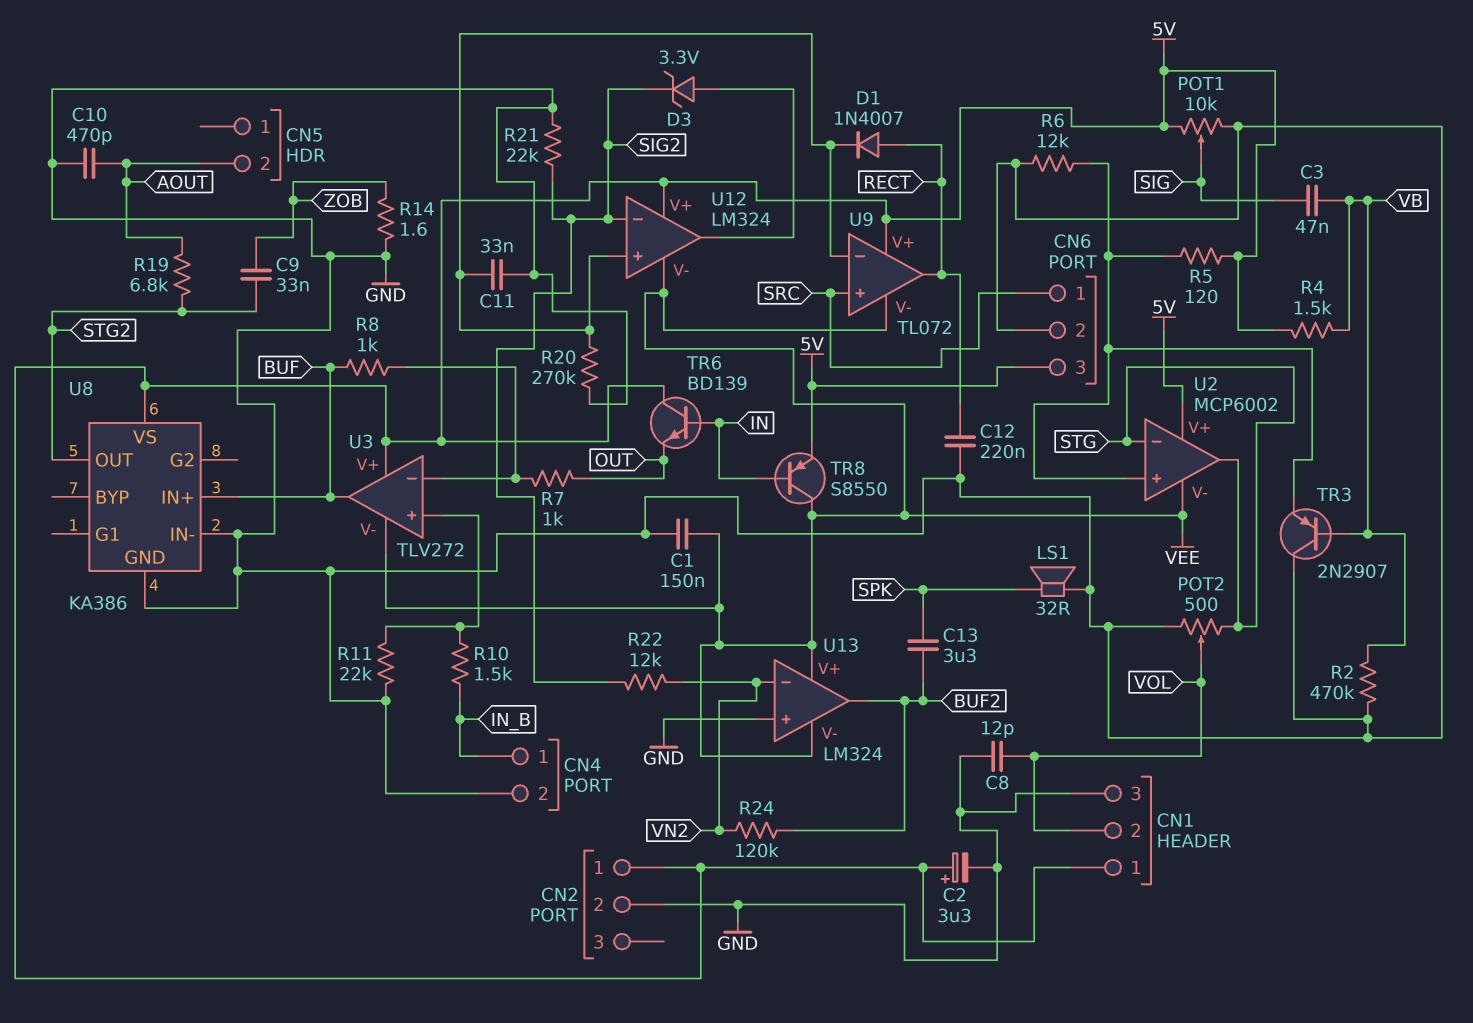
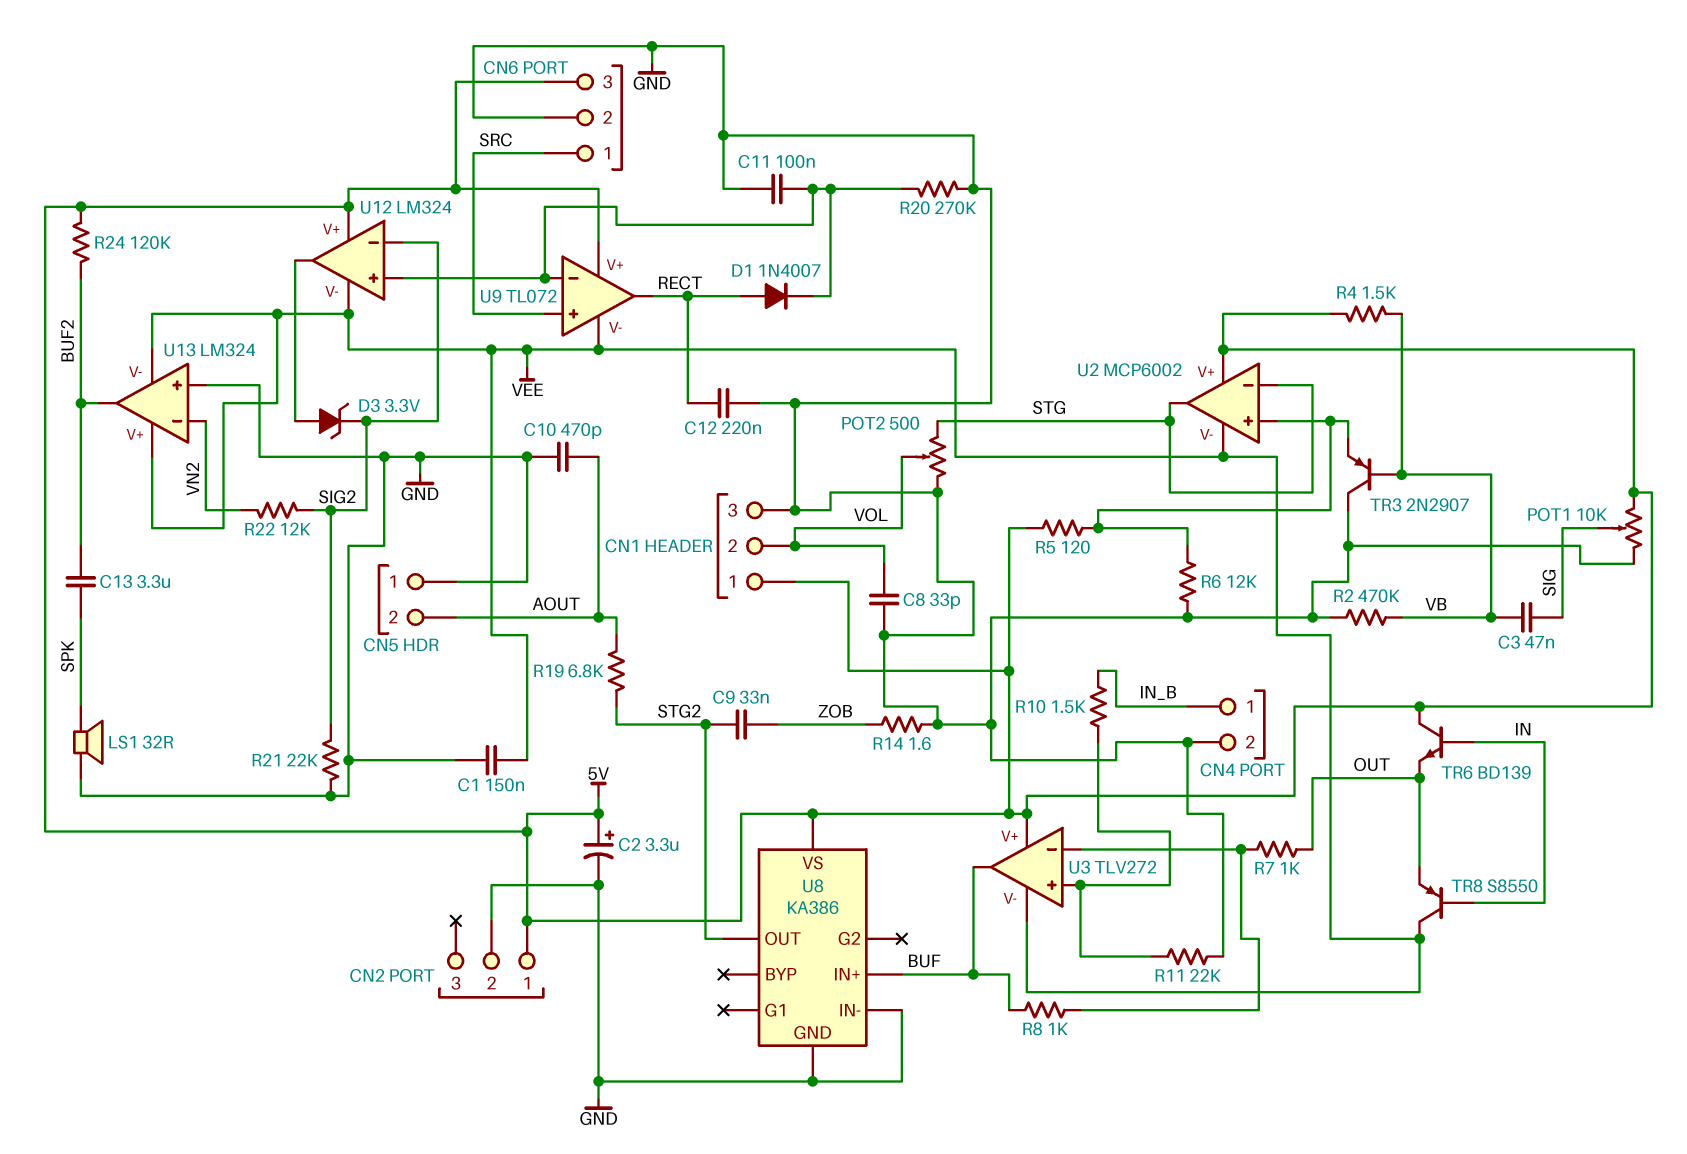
C8: 12pF (GND, VOL) -> 33pF (GND, VOL)
C11: 33nF (GND, U9/in-) -> 100nF (GND, U9/in-)
CN5 pin 1: none -> GND
R24: 120k (BUF2, VN2) -> 120k (5V, BUF2)
TR8: PNP S8550 (B IN, C VEE, E 5V) -> PNP S8550 (B IN, C VEE, E OUT)

